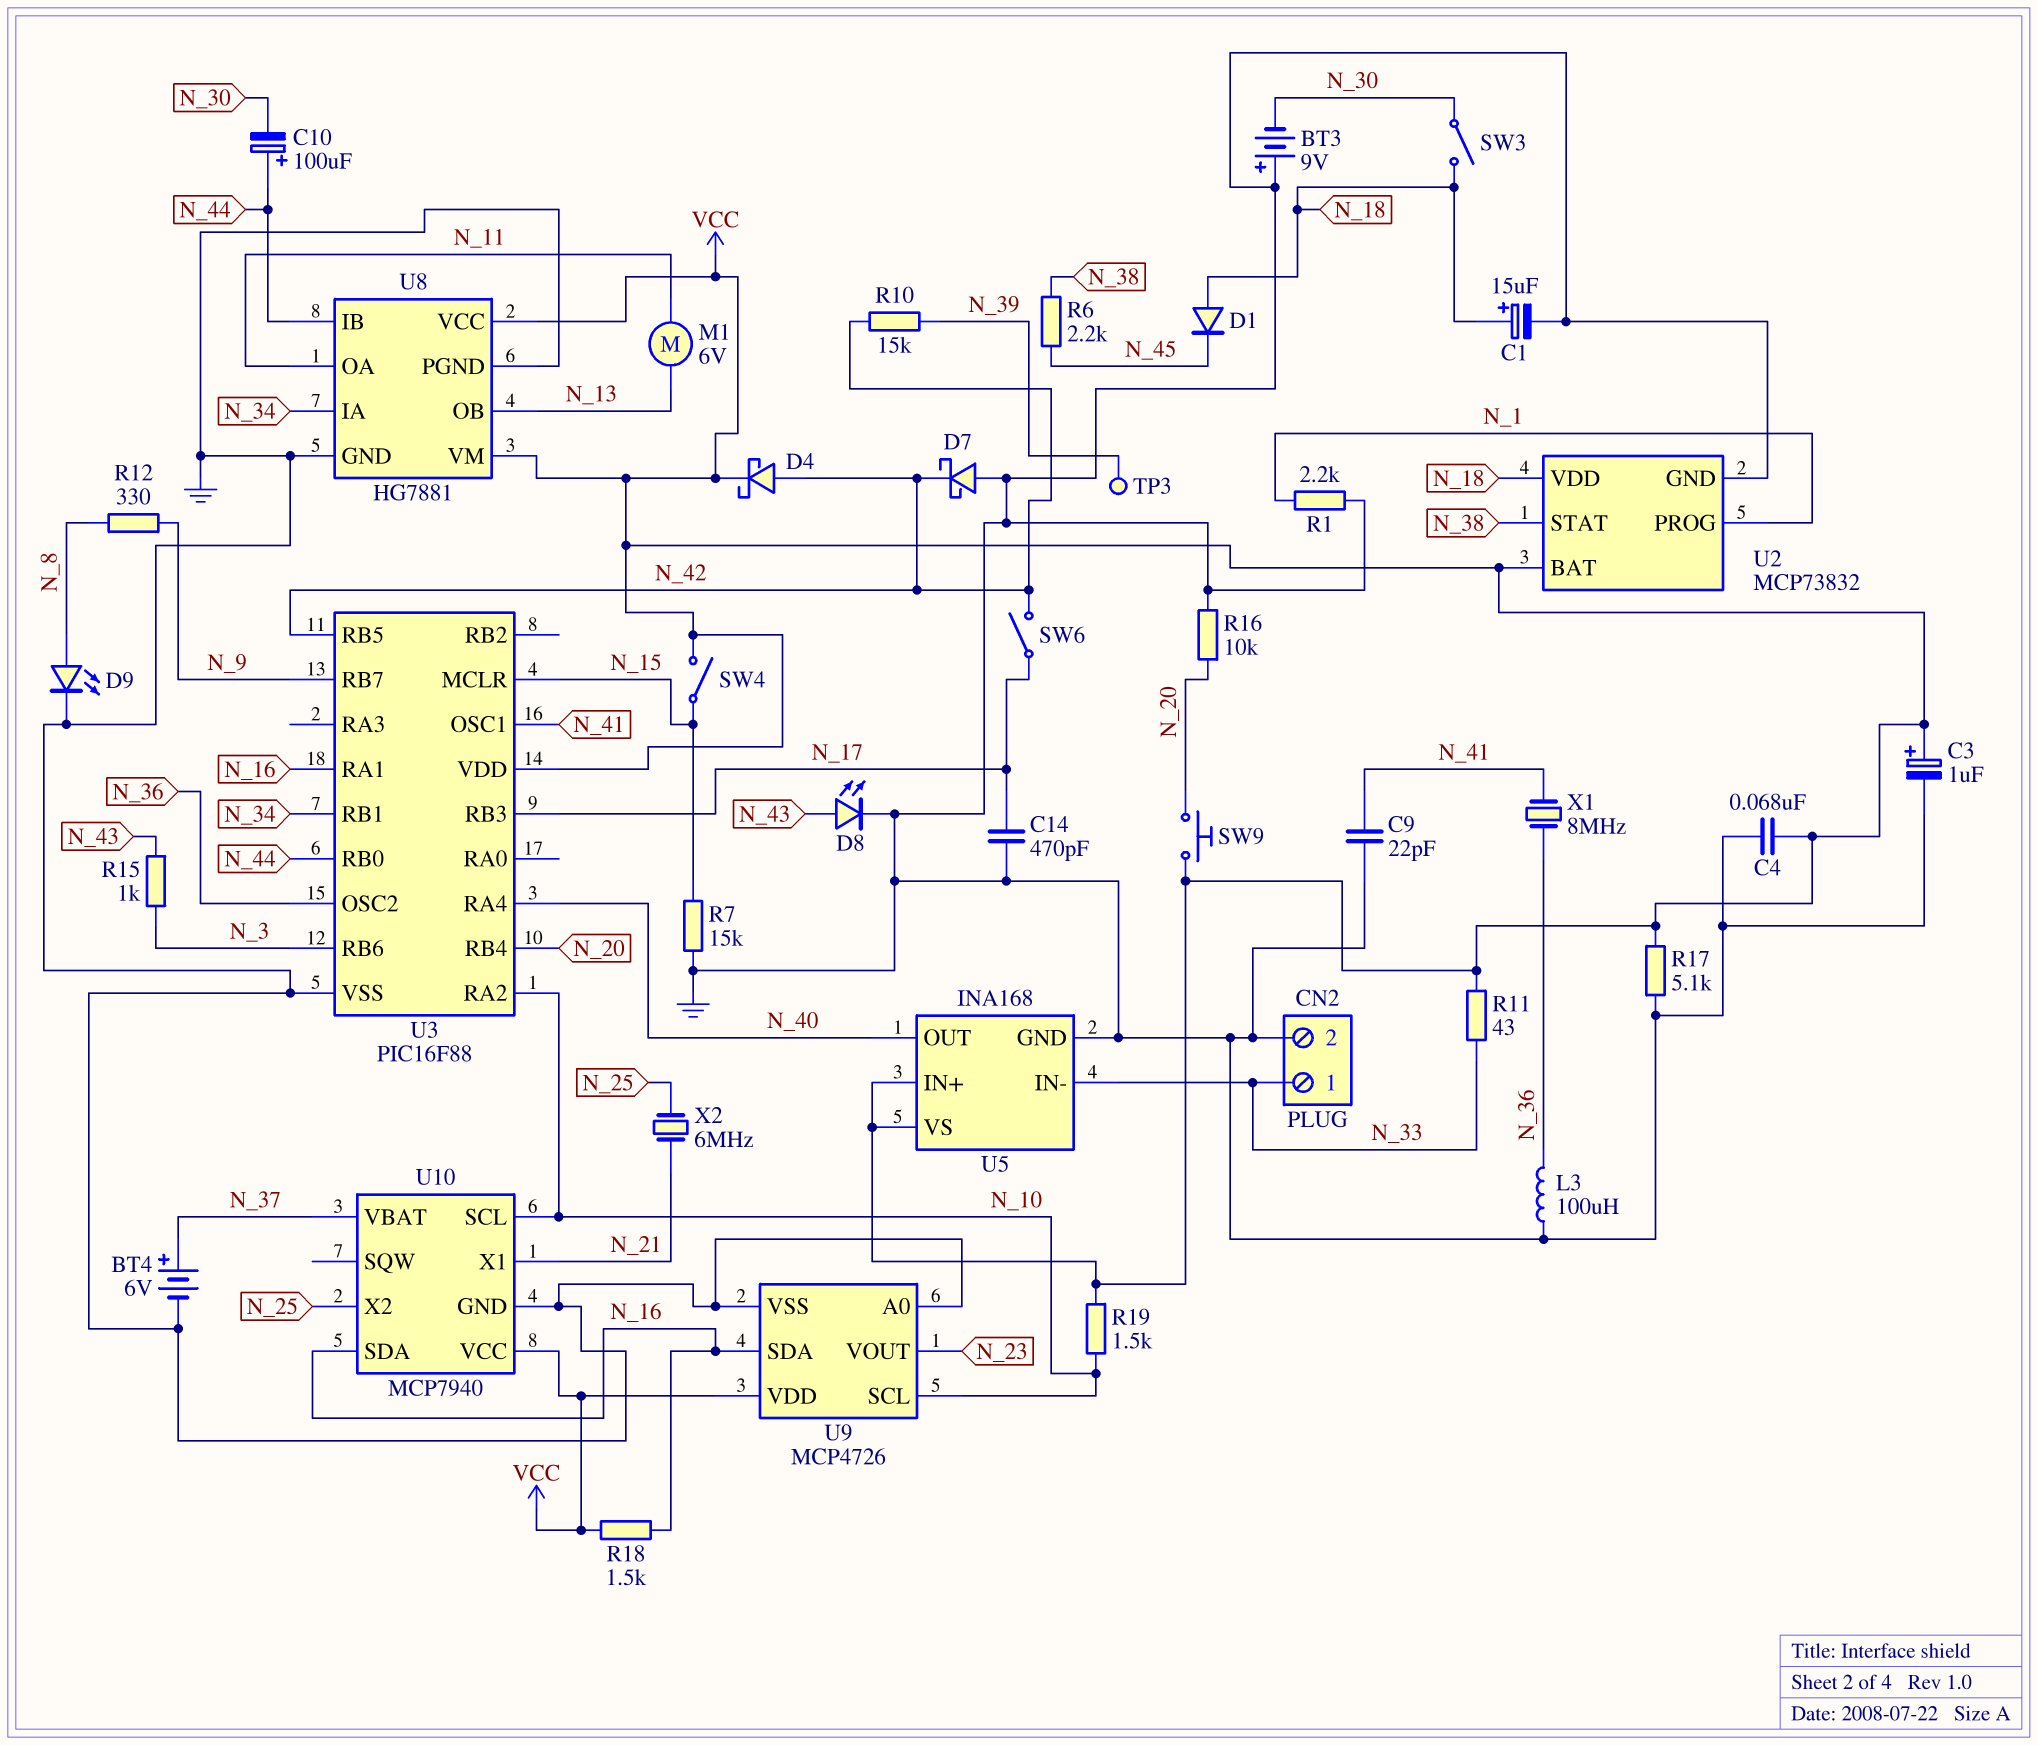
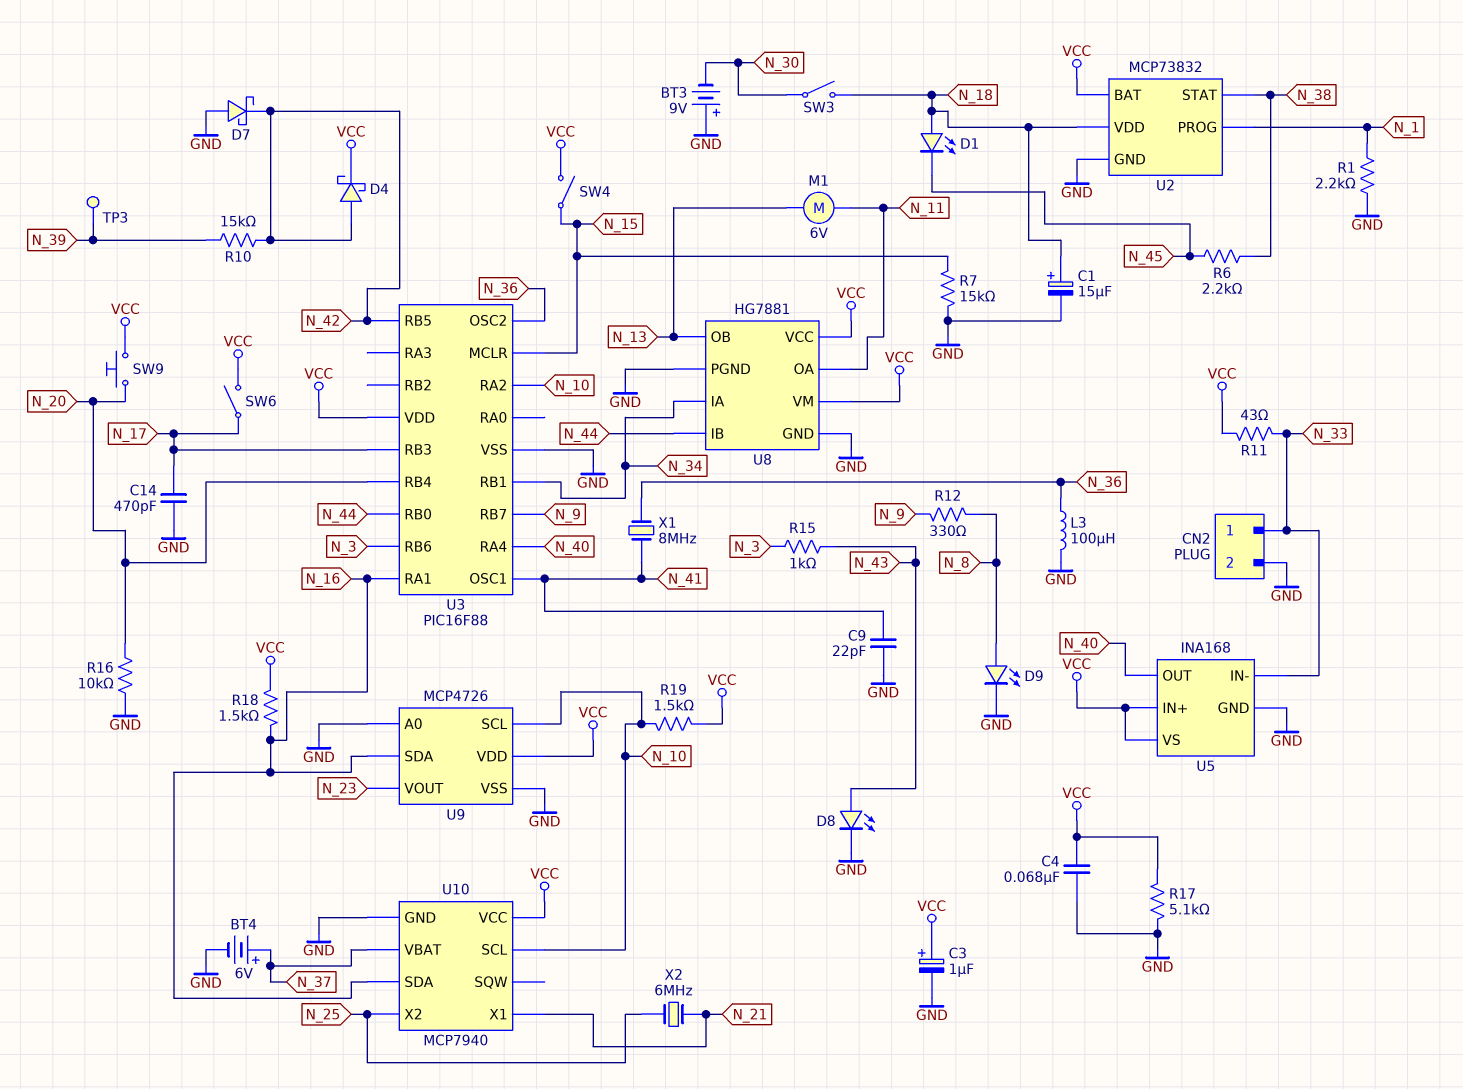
C10: 100uF (plus N_44, minus N_30) -> none
D1: diode (A N_18, K N_45) -> LED (A N_18, K N_45)
SW6: switch (N_17, N_42) -> switch (N_17, VCC)

